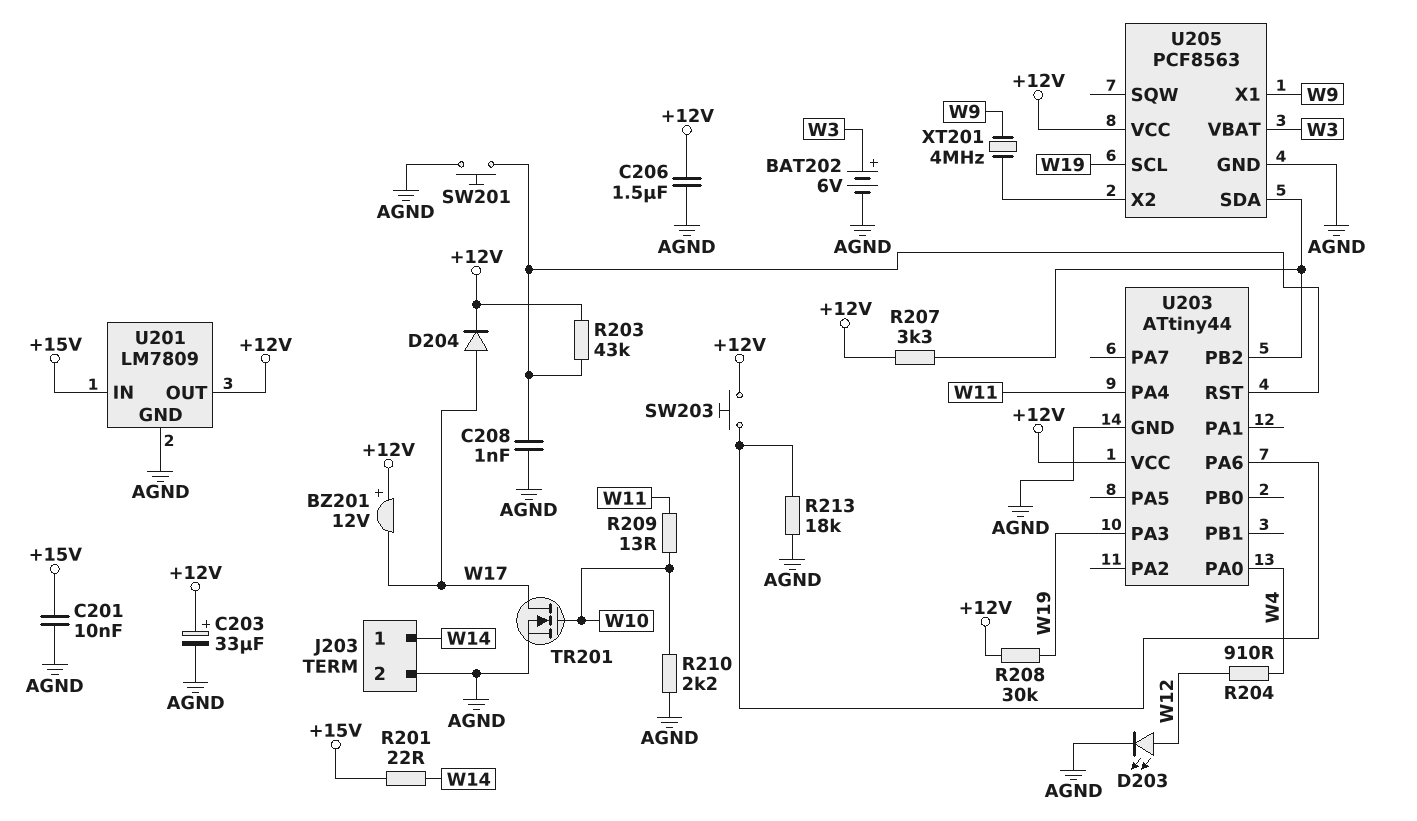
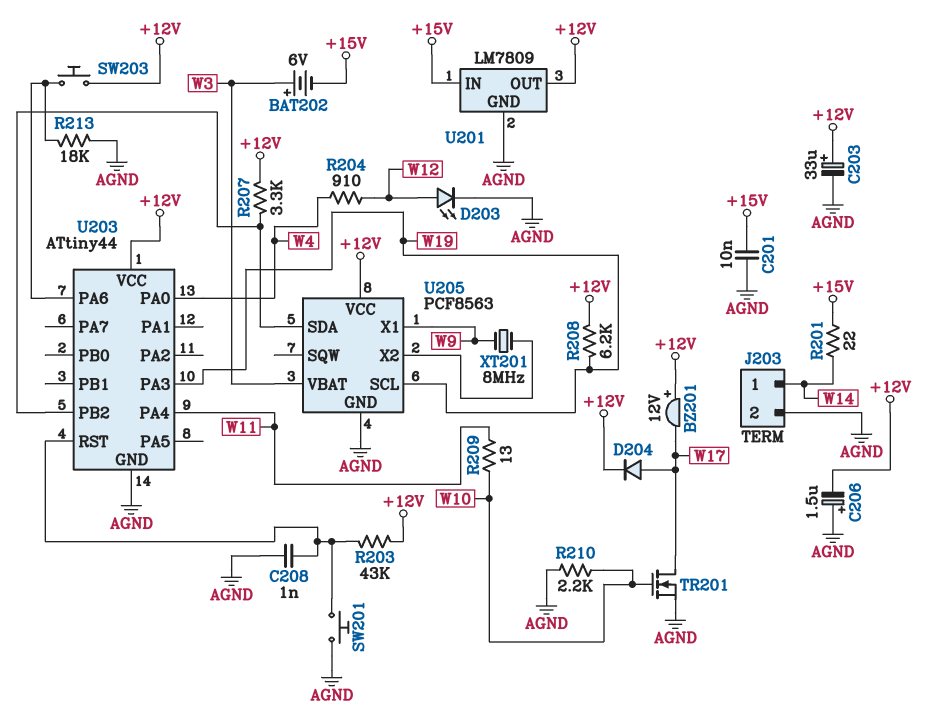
BAT202: 6V (plus W3, minus AGND) -> 6V (plus W3, minus +15V)
C206: 1.5uF (+12V, AGND) -> 1.5uF (plus AGND, minus +12V)
R208: 30k (+12V, W19) -> 6.2k (+12V, W19)
XT201: 4MHz (U205/X2, W9) -> 8MHz (U205/X2, W9)

